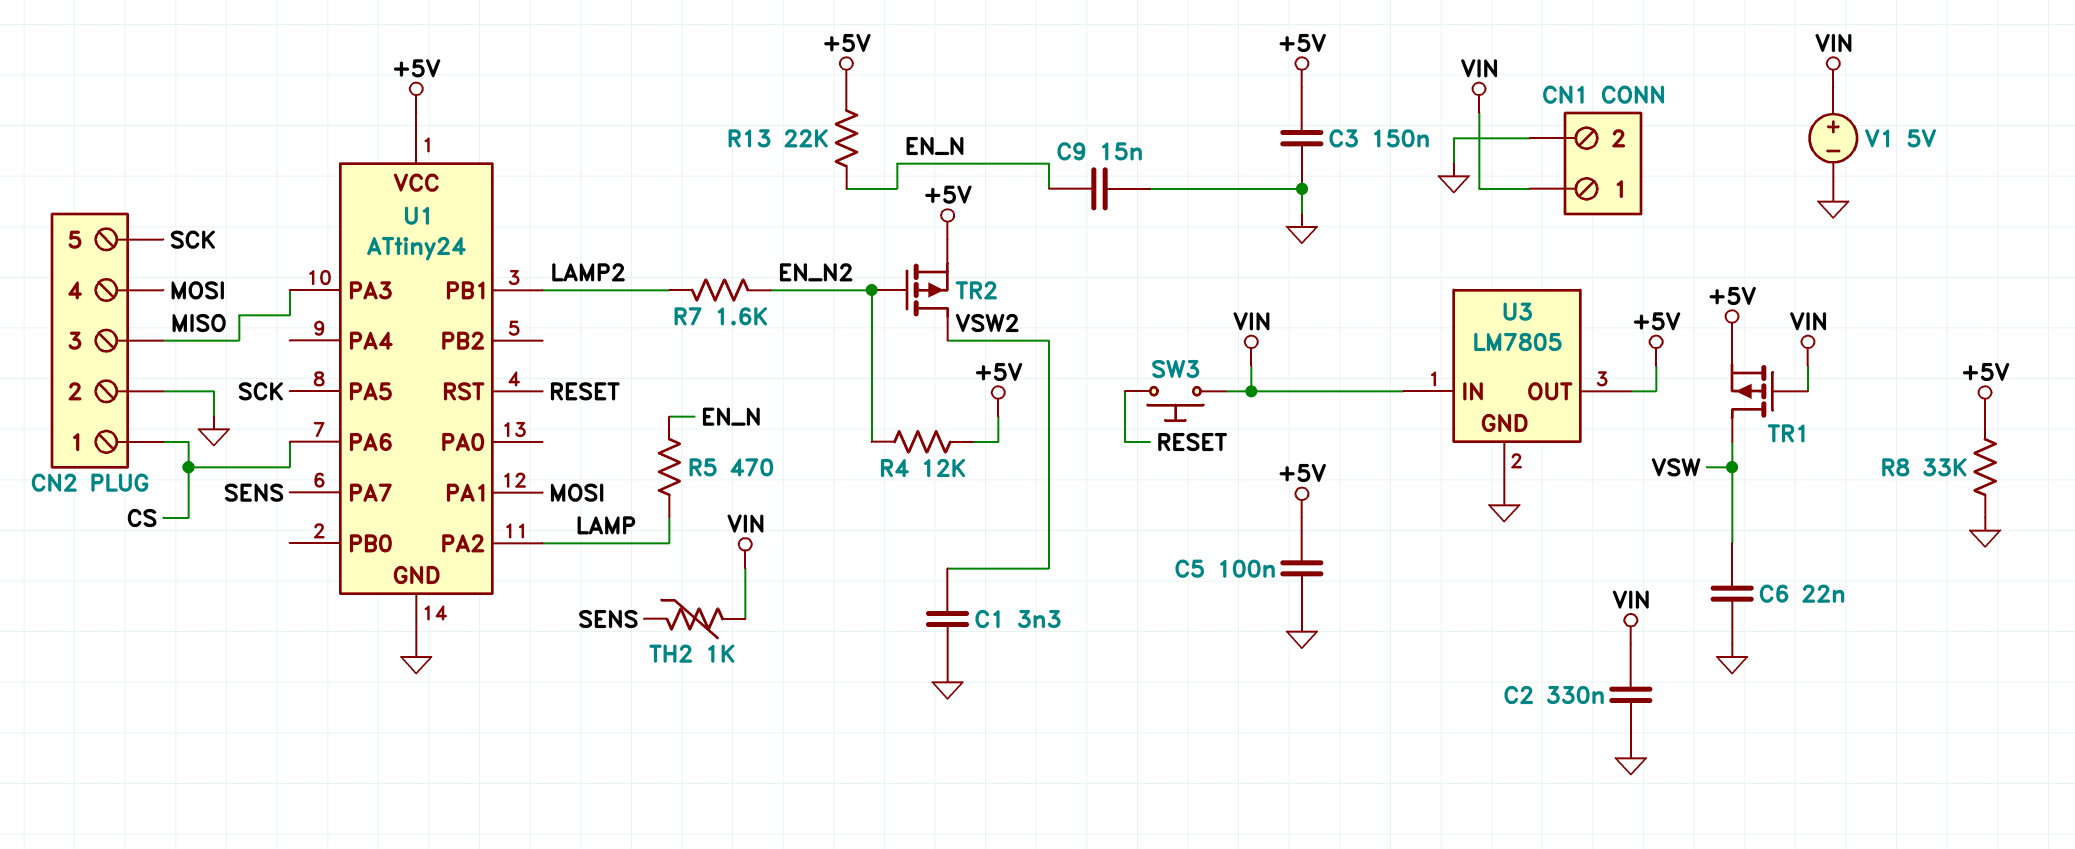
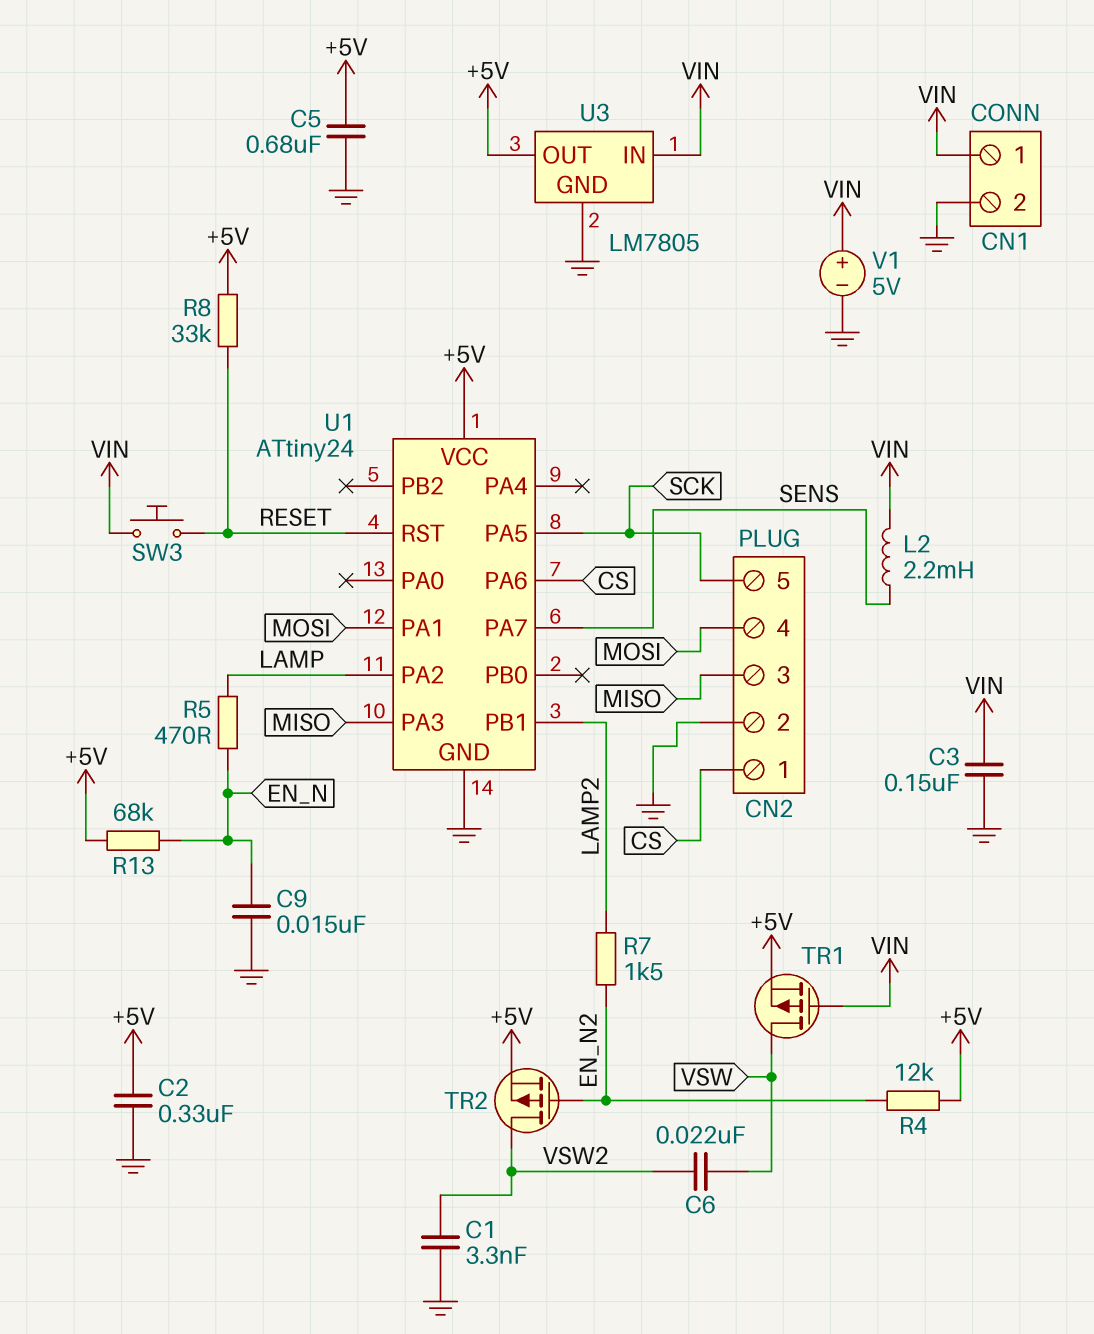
C2: 330nF (GND, VIN) -> 330nF (+5V, GND)
C3: 150nF (+5V, GND) -> 150nF (GND, VIN)
C5: 100nF (+5V, GND) -> 680nF (+5V, GND)
C6: 22nF (GND, VSW) -> 22nF (VSW, VSW2)
L2: none -> 2.2mH (SENS, VIN)
R7: 1.6k (EN_N2, LAMP2) -> 1.5k (EN_N2, LAMP2)
R8: 33k (+5V, GND) -> 33k (+5V, RESET)
R13: 22k (+5V, EN_N) -> 68k (+5V, EN_N)
TH2: 1k (SENS, VIN) -> none

